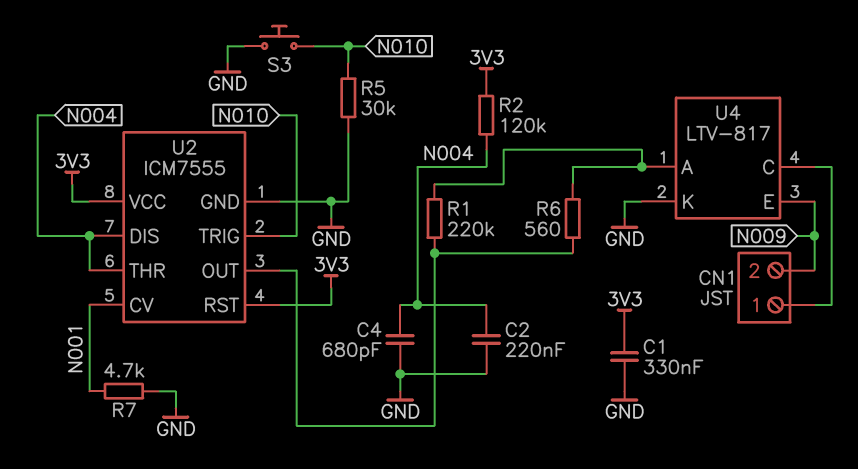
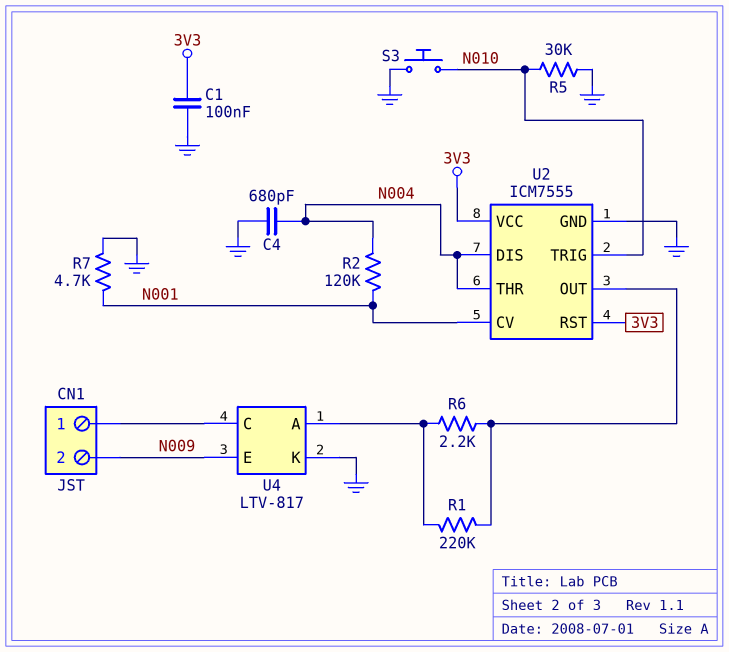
C1: 330nF (3V3, GND) -> 100nF (3V3, GND)
C2: 220nF (GND, N004) -> none
R2: 120k (3V3, N004) -> 120k (N001, N004)
R6: 560 (U2/OUT, U4/A) -> 2.2k (U2/OUT, U4/A)

